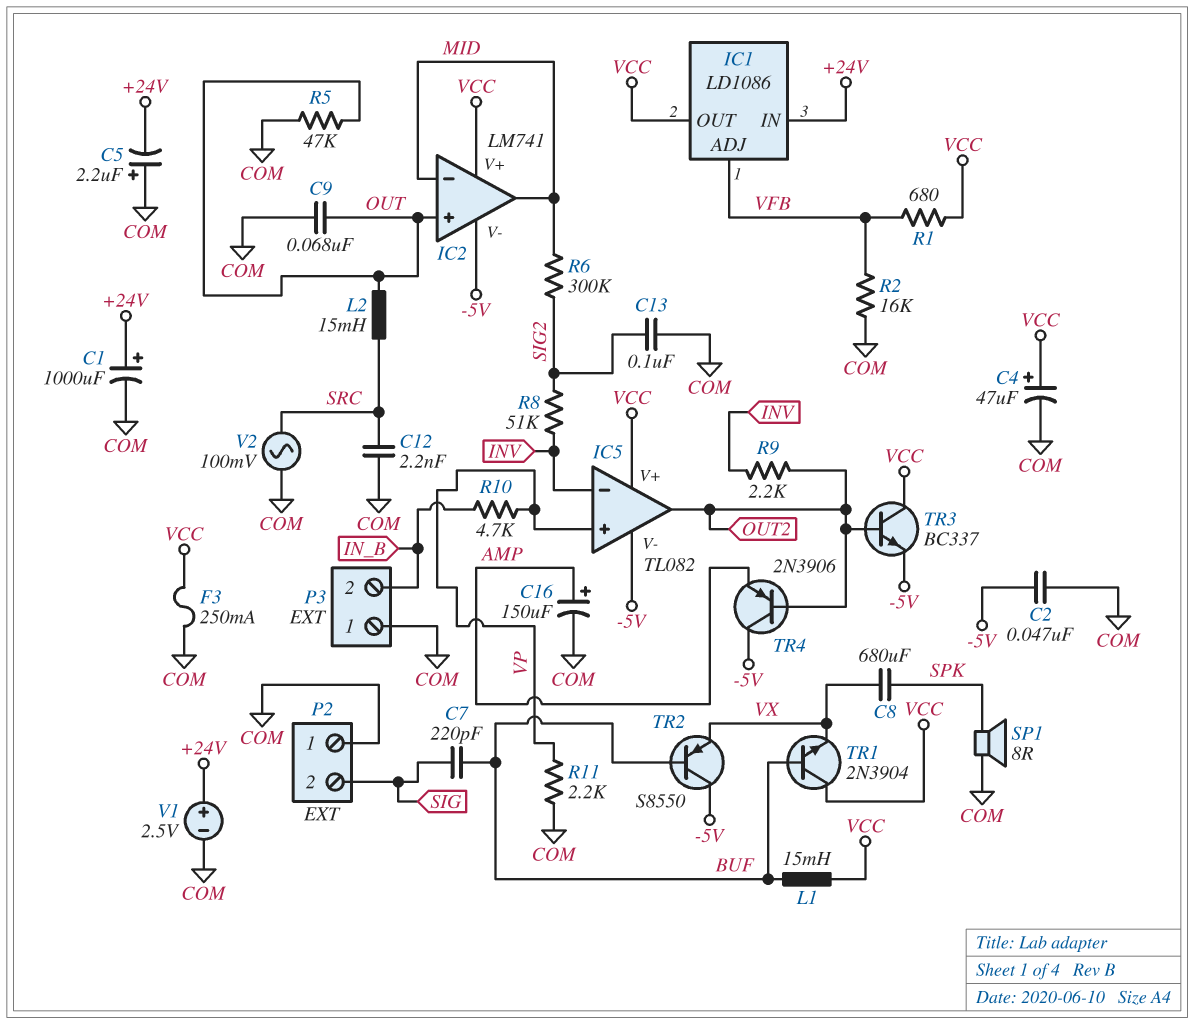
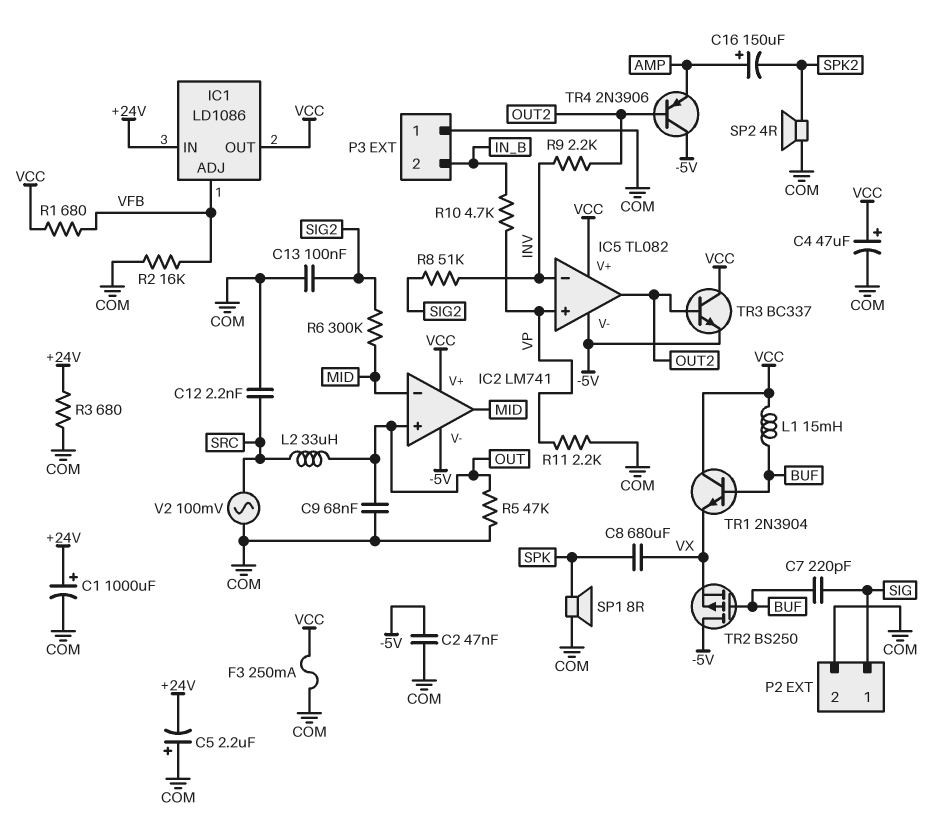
C16: 150uF (plus AMP, minus COM) -> 150uF (plus AMP, minus SPK2)
L2: 15mH (OUT, SRC) -> 33uH (OUT, SRC)
P2 pin 1: COM -> SIG
P2 pin 2: SIG -> COM
R3: none -> 680 (+24V, COM)
SP2: none -> speaker 4R (COM, SPK2)
TR2: PNP S8550 (B BUF, C -5V, E VX) -> PMOS BS250 (G BUF, D -5V, S VX)
V1: 2.5V (plus +24V, minus COM) -> none

